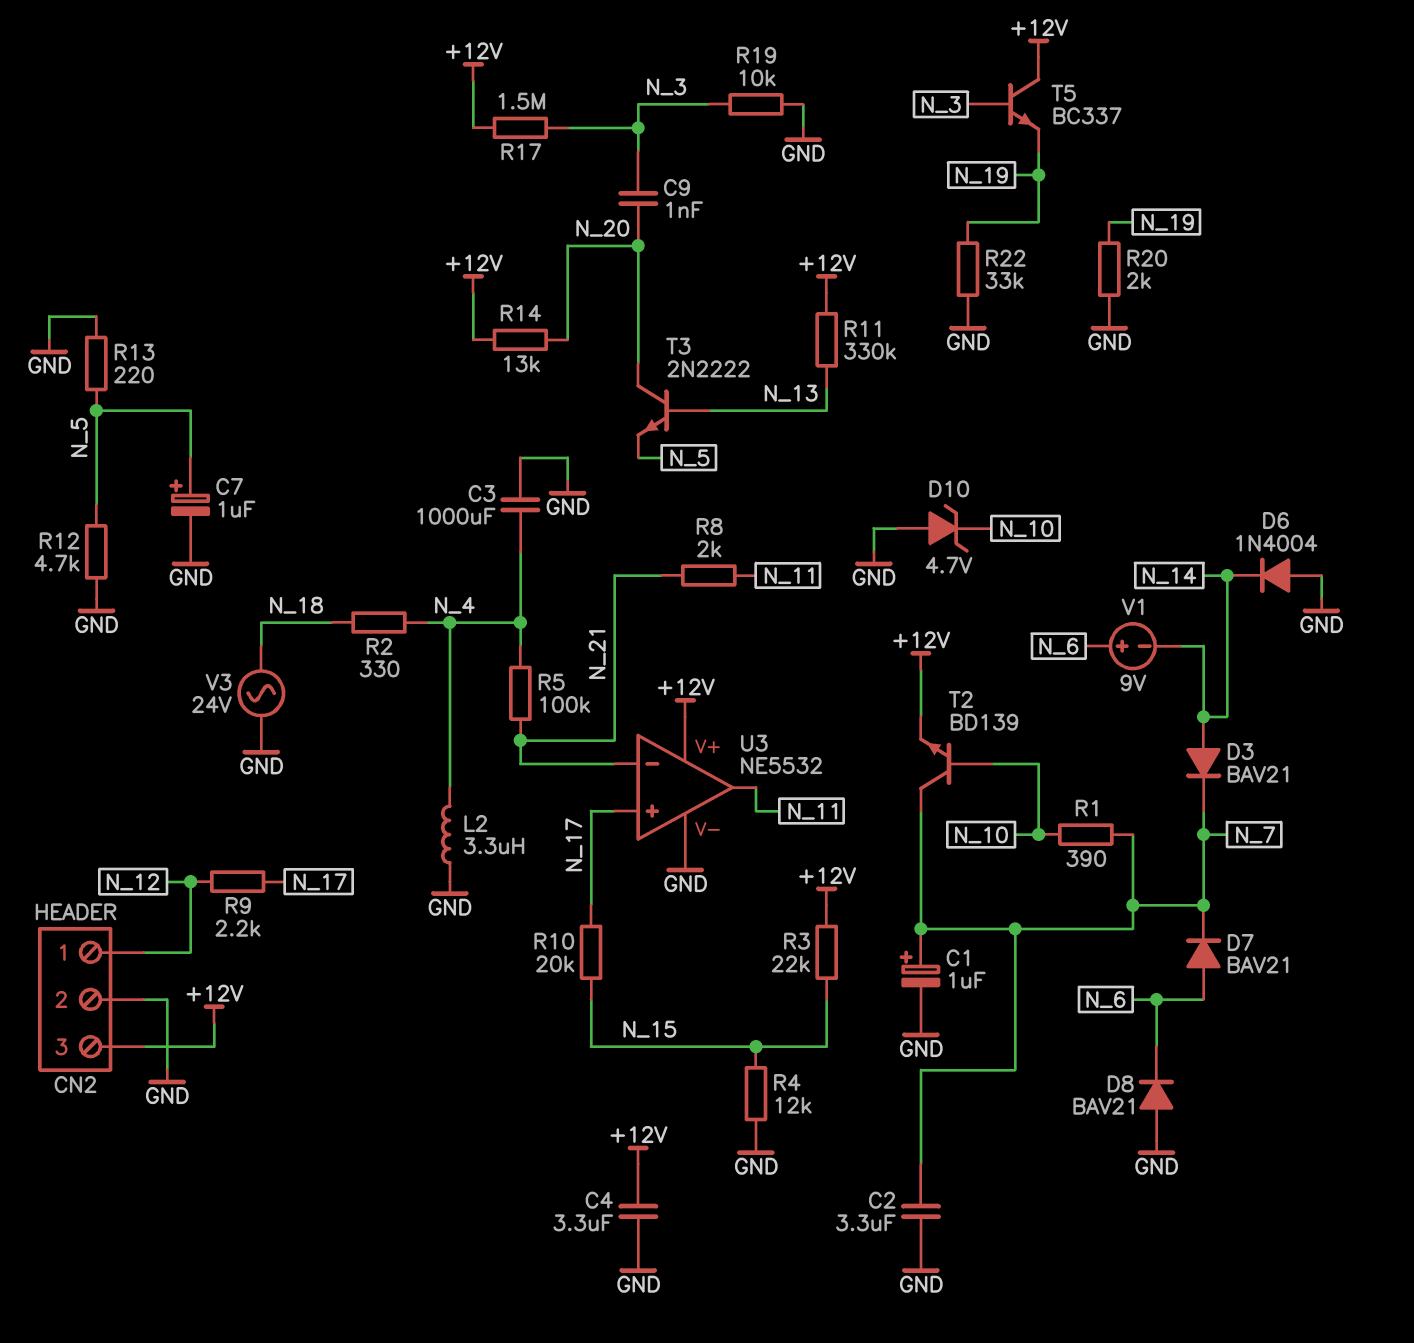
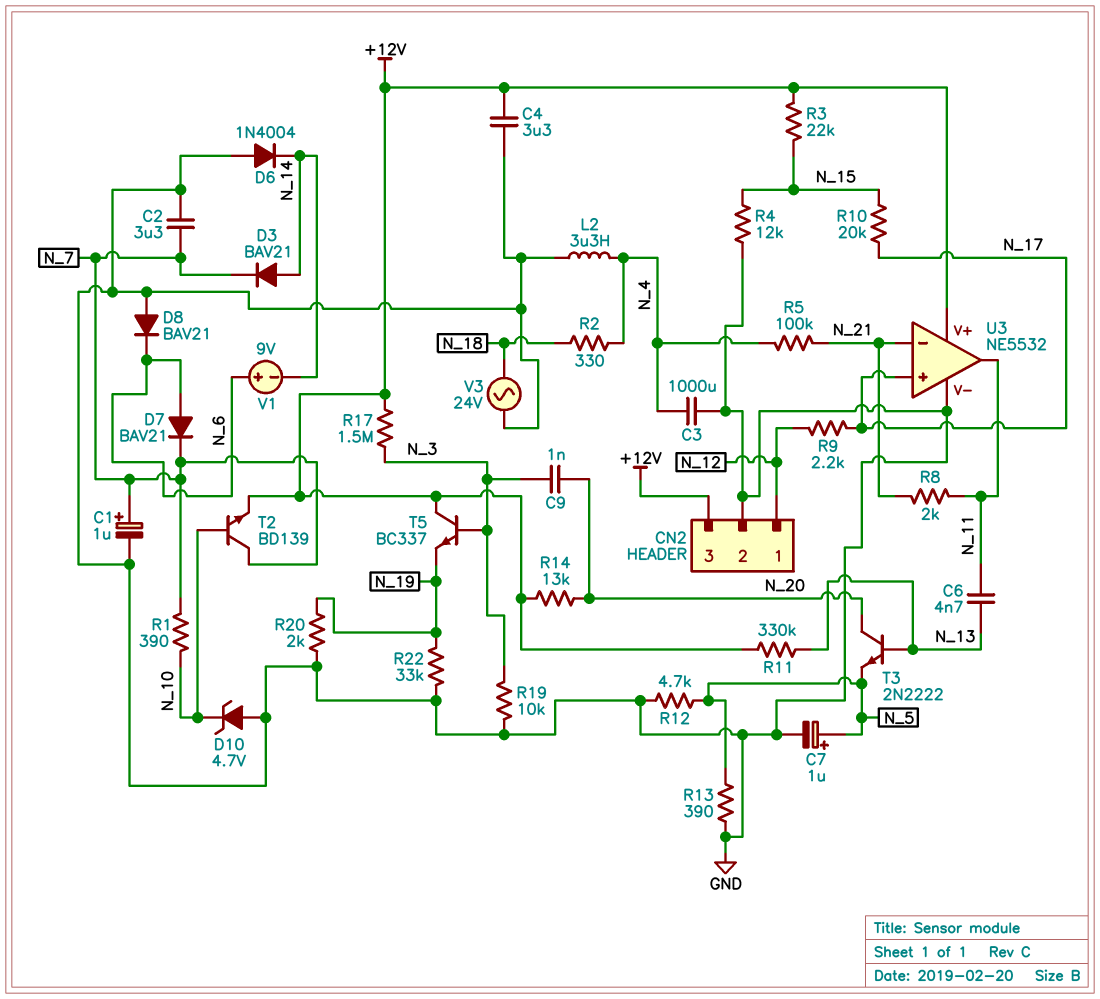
C6: none -> 4.7nF (N_11, N_13)
R13: 220 (GND, N_5) -> 390 (GND, N_5)

